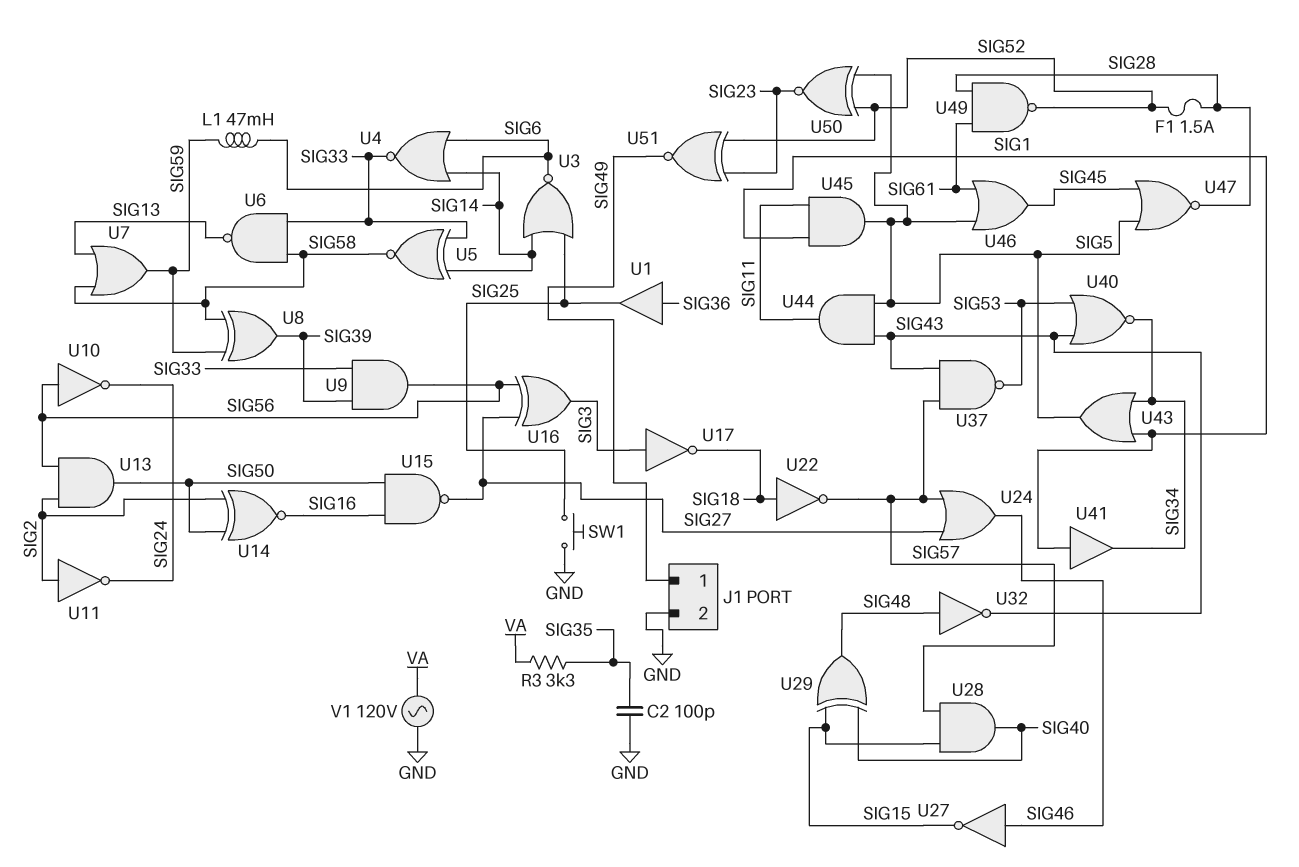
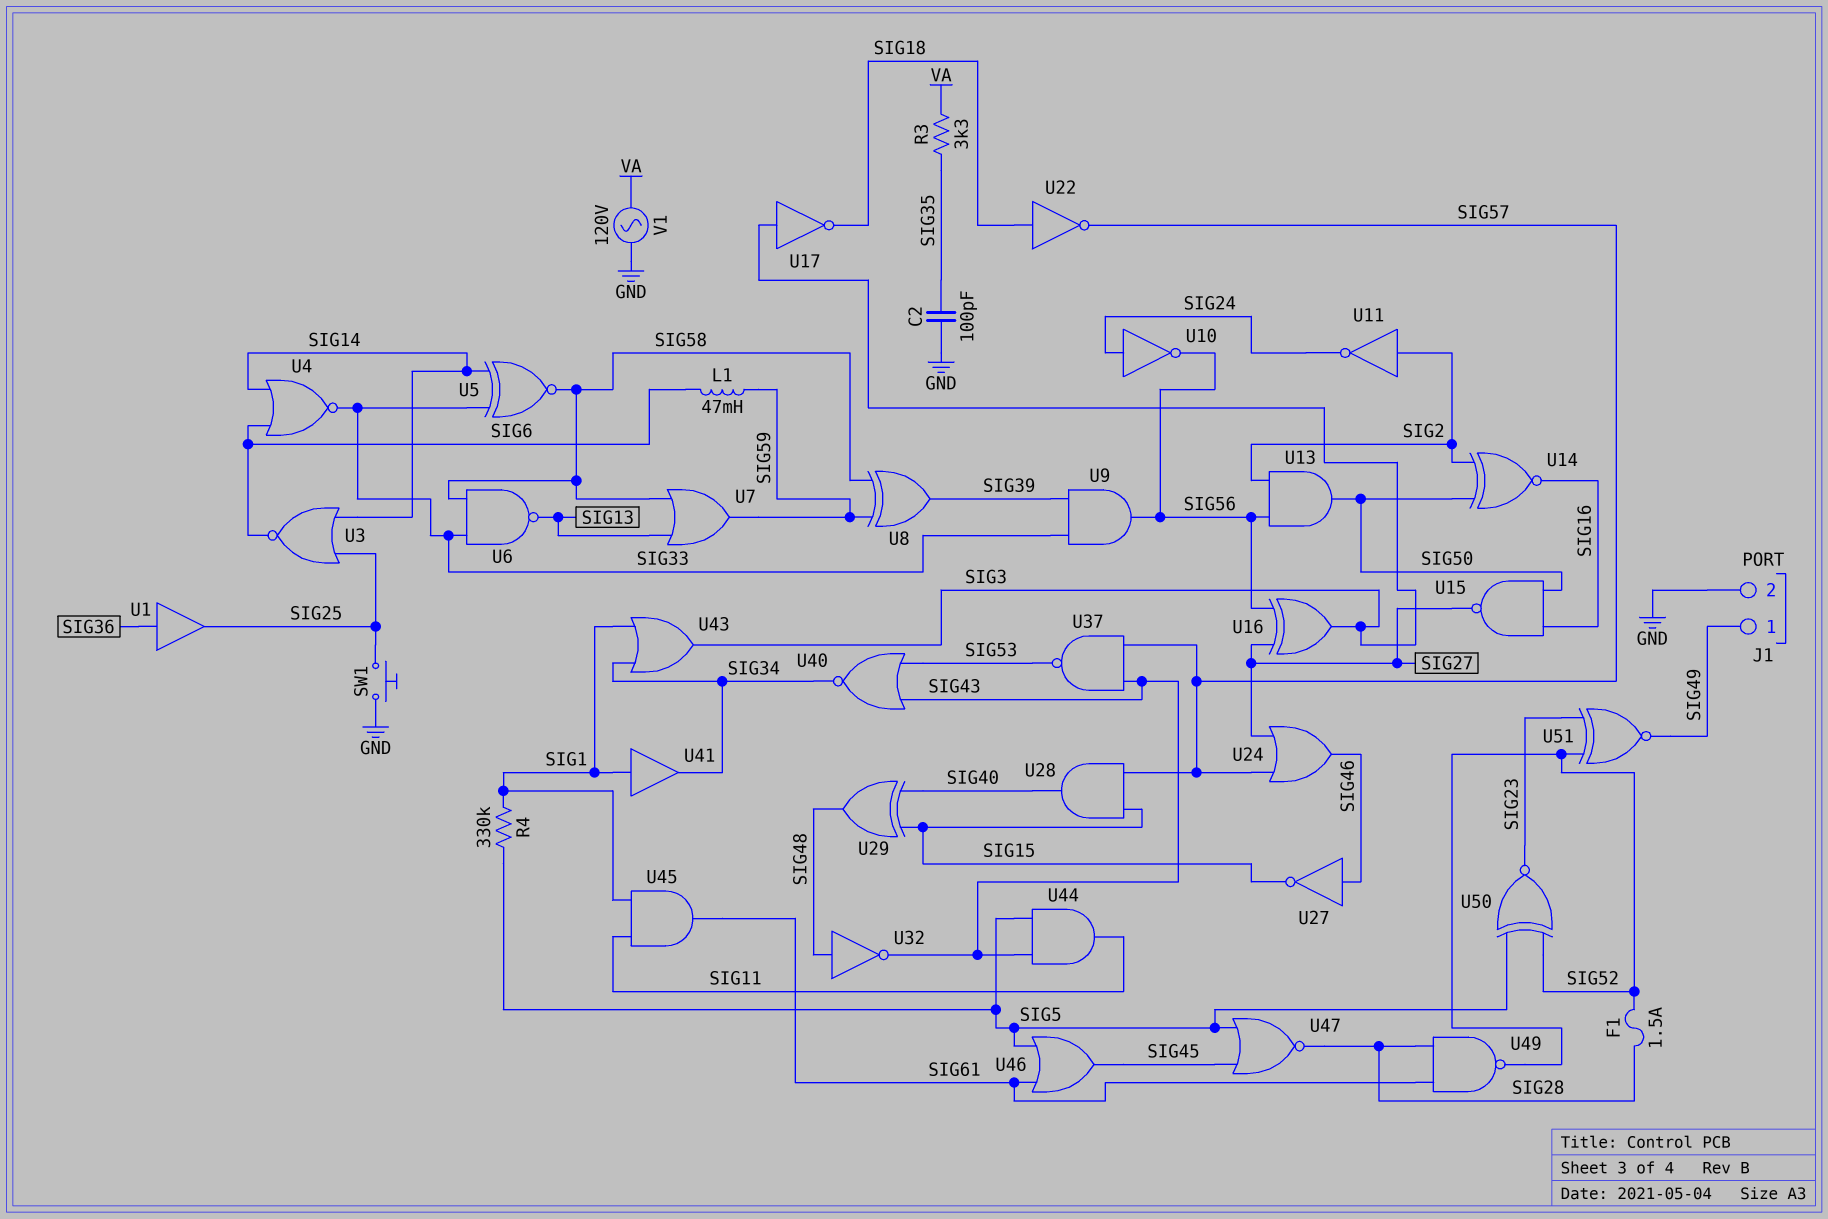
R4: none -> 330k (SIG1, SIG5)
U10: NOT (in SIG56, out SIG24) -> NOT (in SIG24, out SIG56)
U43: OR (in SIG1, in SIG34, out SIG5) -> OR (in SIG1, in SIG34, out SIG3)
U45: AND (in SIG1, in SIG11, out SIG5) -> AND (in SIG1, in SIG11, out SIG61)

